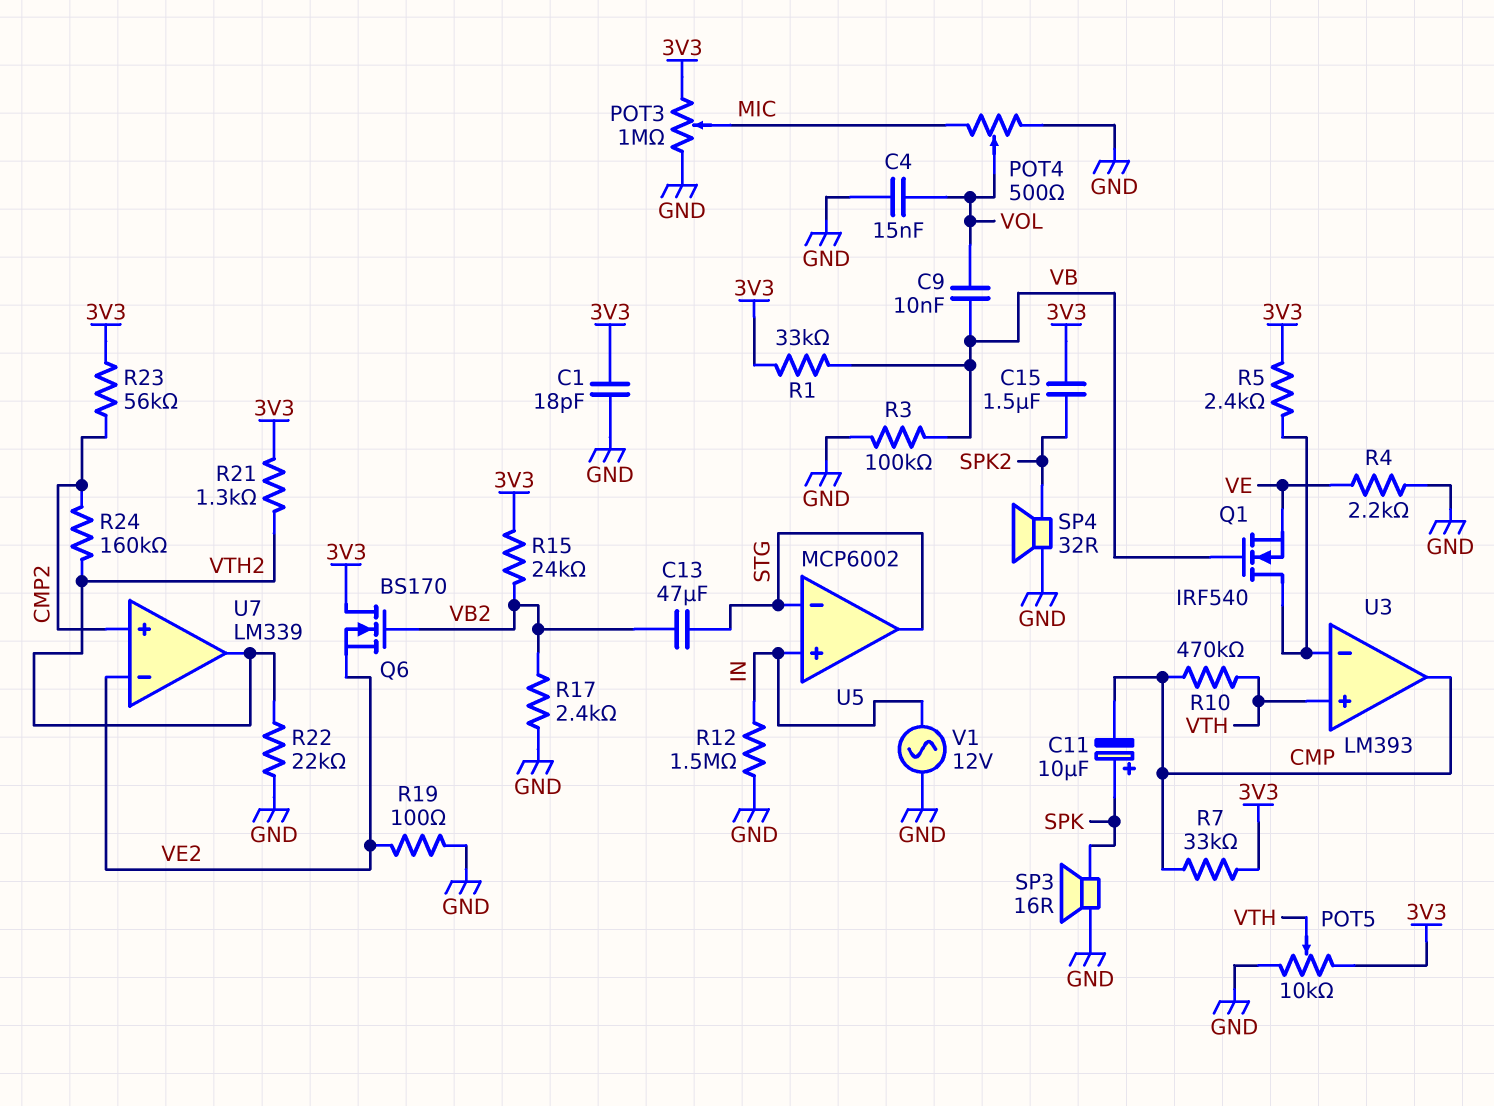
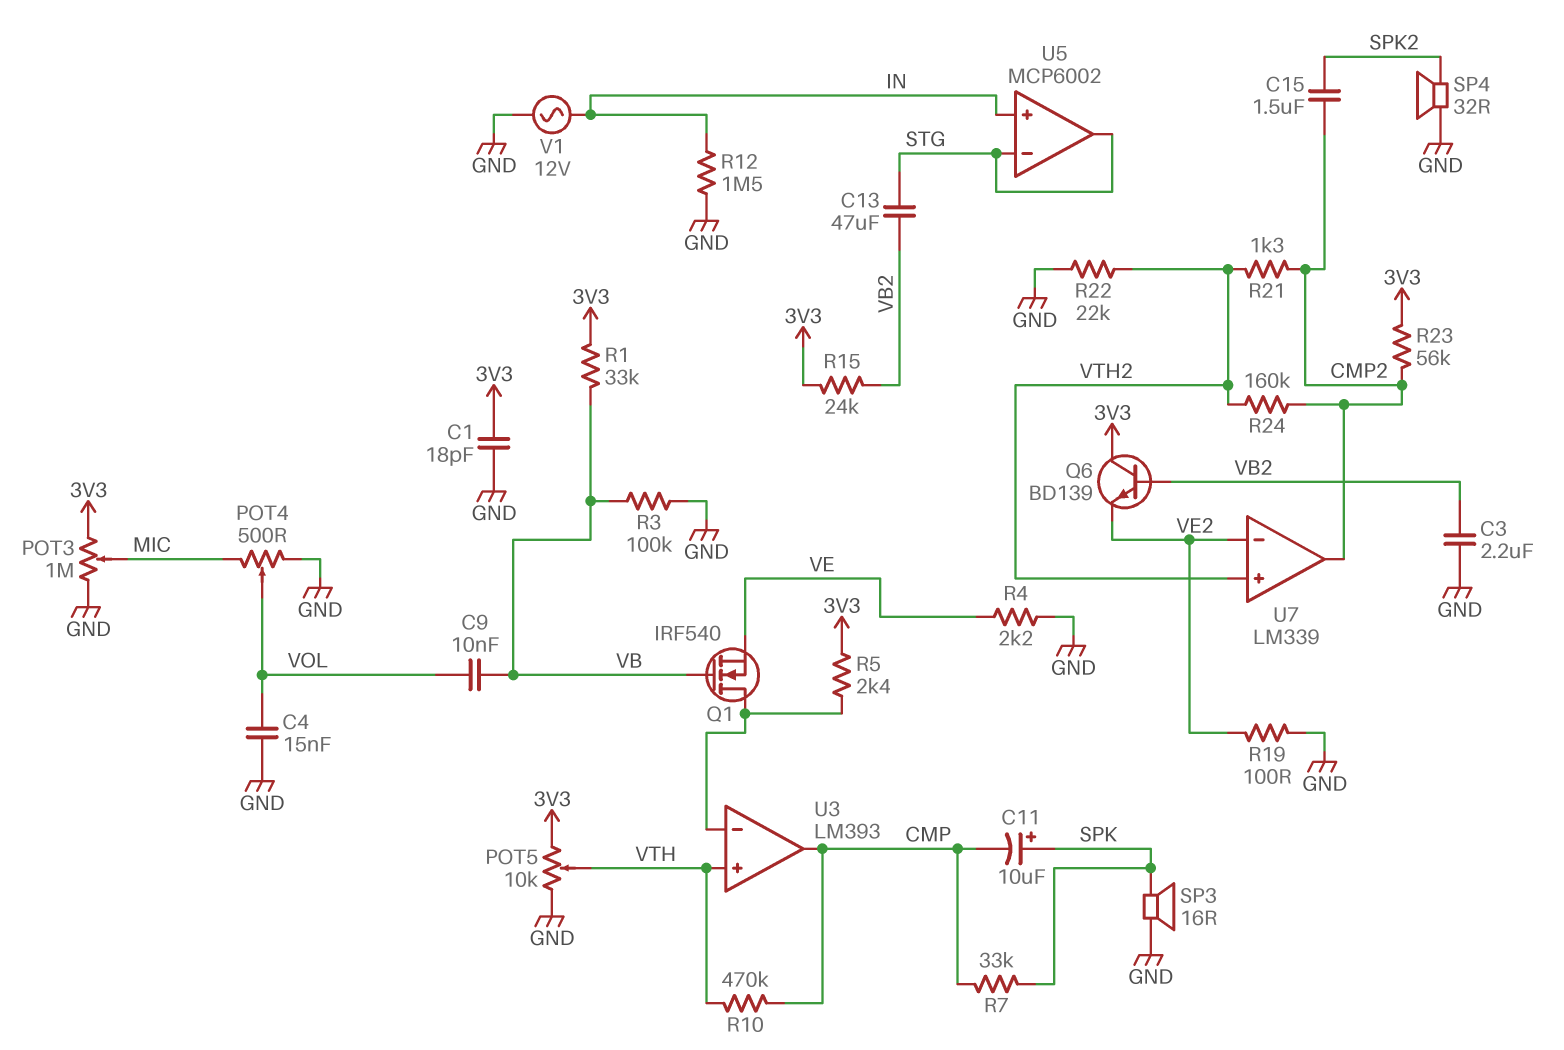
C3: none -> 2.2uF (GND, VB2)
C15: 1.5uF (3V3, SPK2) -> 1.5uF (CMP2, SPK2)
Q6: NMOS BS170 (G VB2, D 3V3, S VE2) -> NPN BD139 (B VB2, C 3V3, E VE2)
R7: 33k (3V3, CMP) -> 33k (CMP, SPK)
R17: 2.4k (GND, VB2) -> none
R21: 1.3k (3V3, VTH2) -> 1.3k (CMP2, VTH2)
U7 pin in+: CMP2 -> VTH2
U7 pin out: VTH2 -> CMP2

